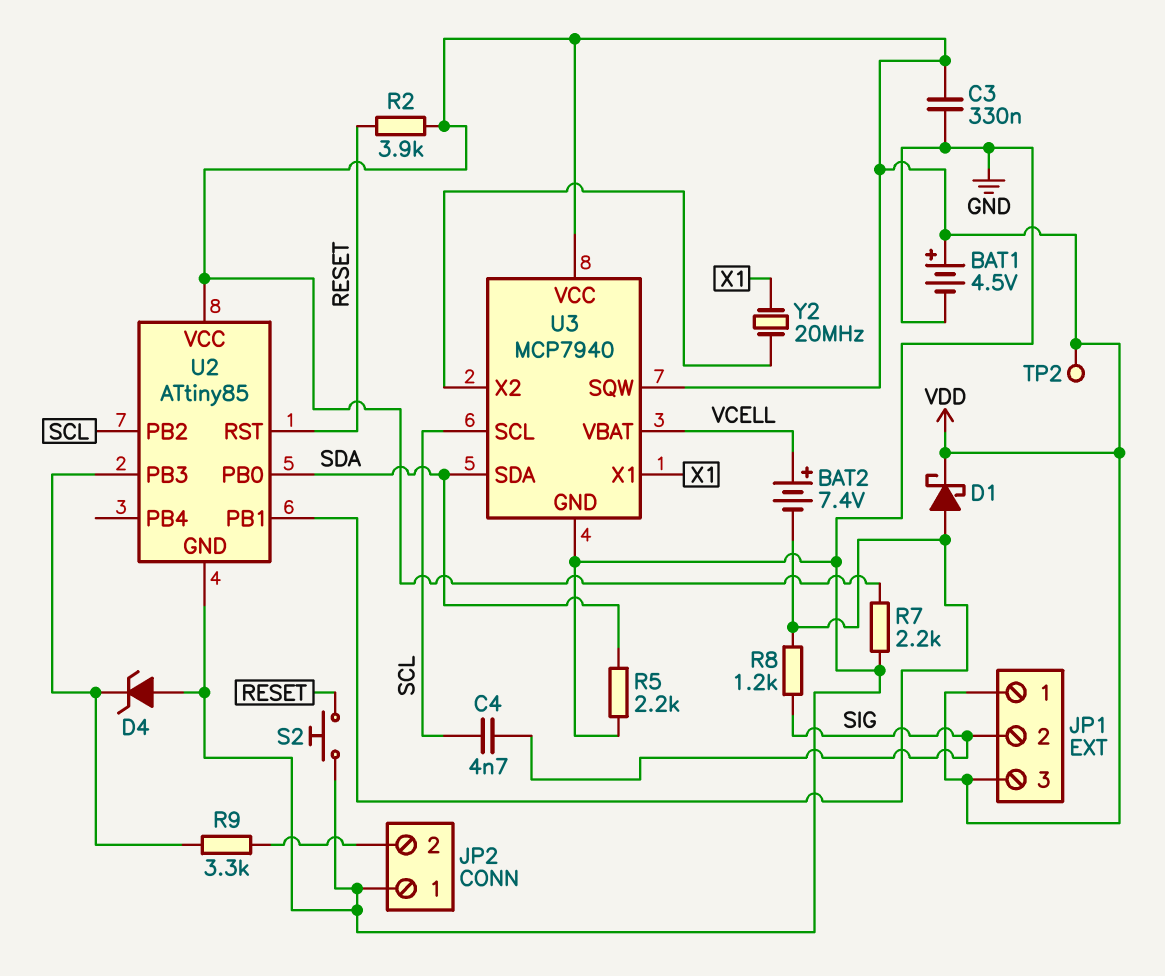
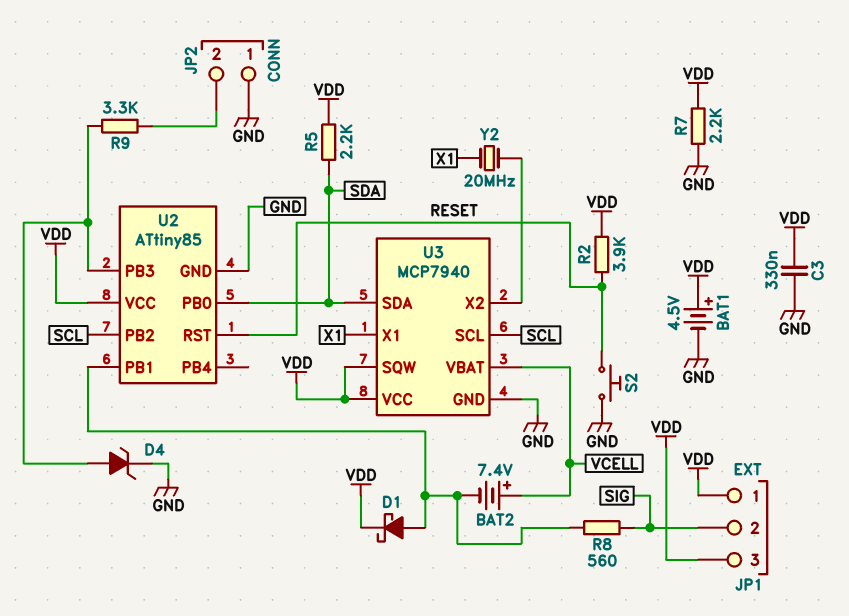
C4: 4.7nF (SCL, SIG) -> none
D4: zener (A GND, K U2/PB3) -> zener (A U2/PB3, K GND)
R5: 2.2k (GND, SDA) -> 2.2k (SDA, VDD)
R8: 1.2k (SIG, U2/PB1) -> 560 (SIG, U2/PB1)
TP2: test point (VDD) -> none

